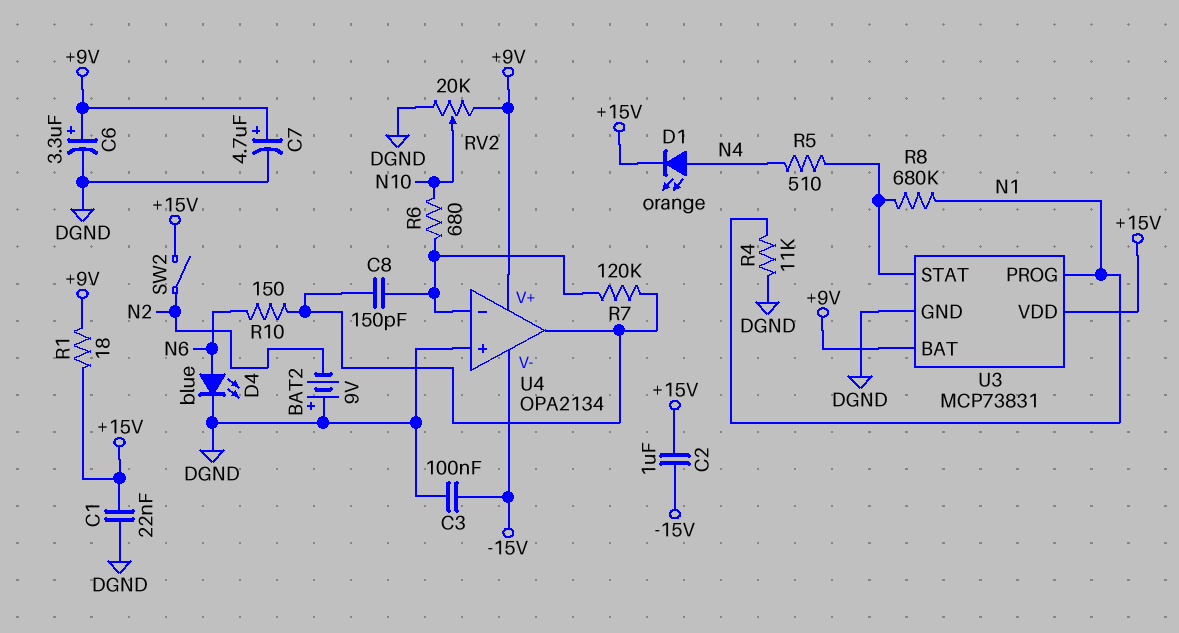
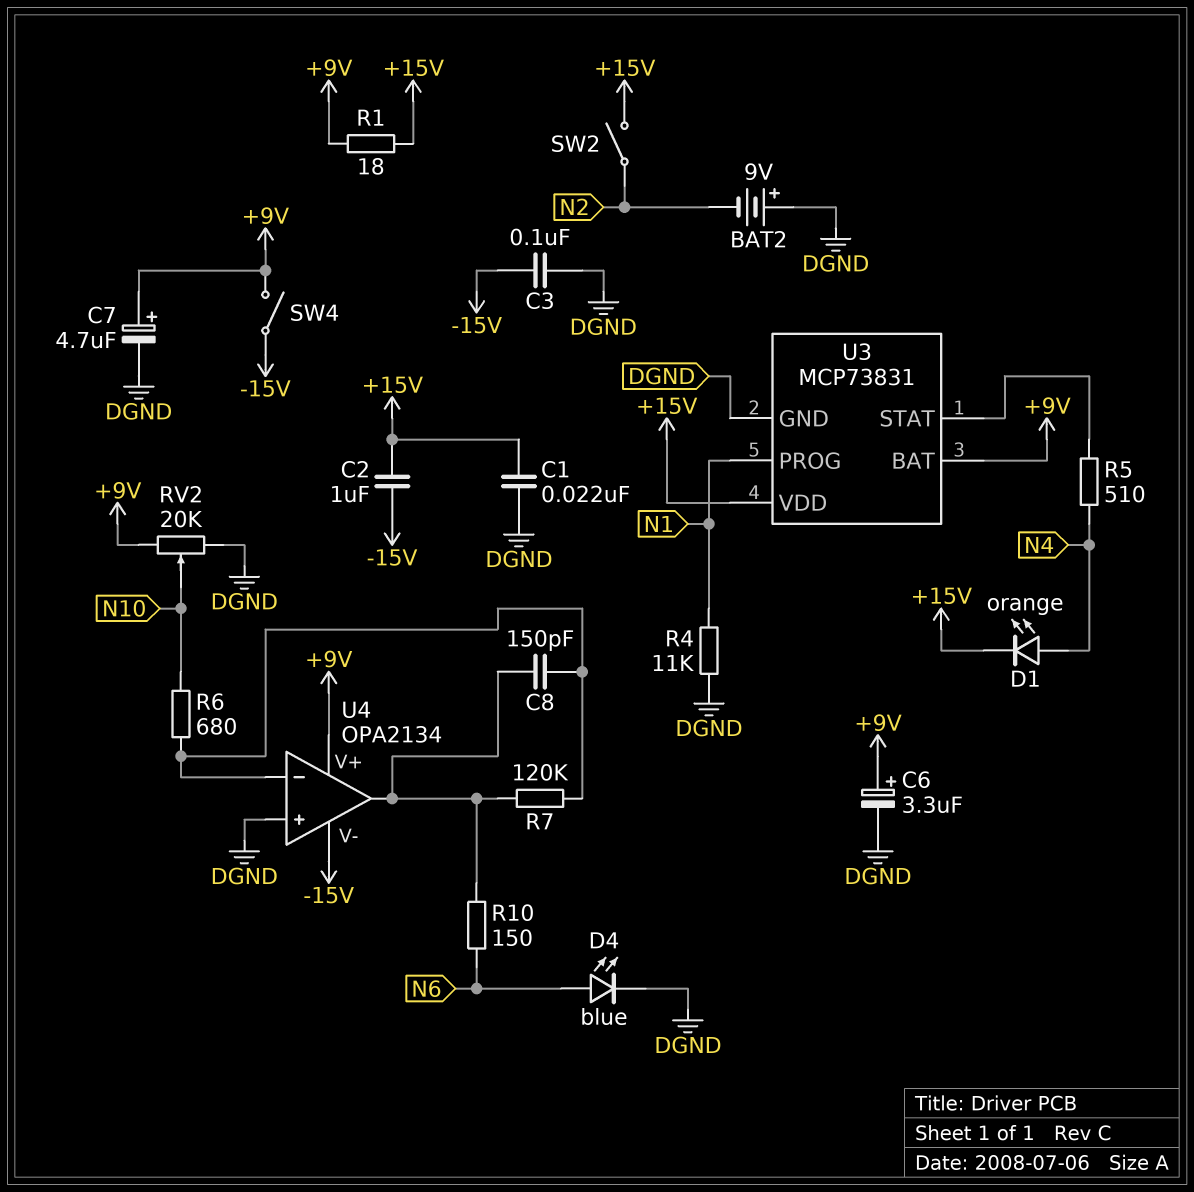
R8: 680k (N1, U3/STAT) -> none
SW4: none -> switch (+9V, -15V)

